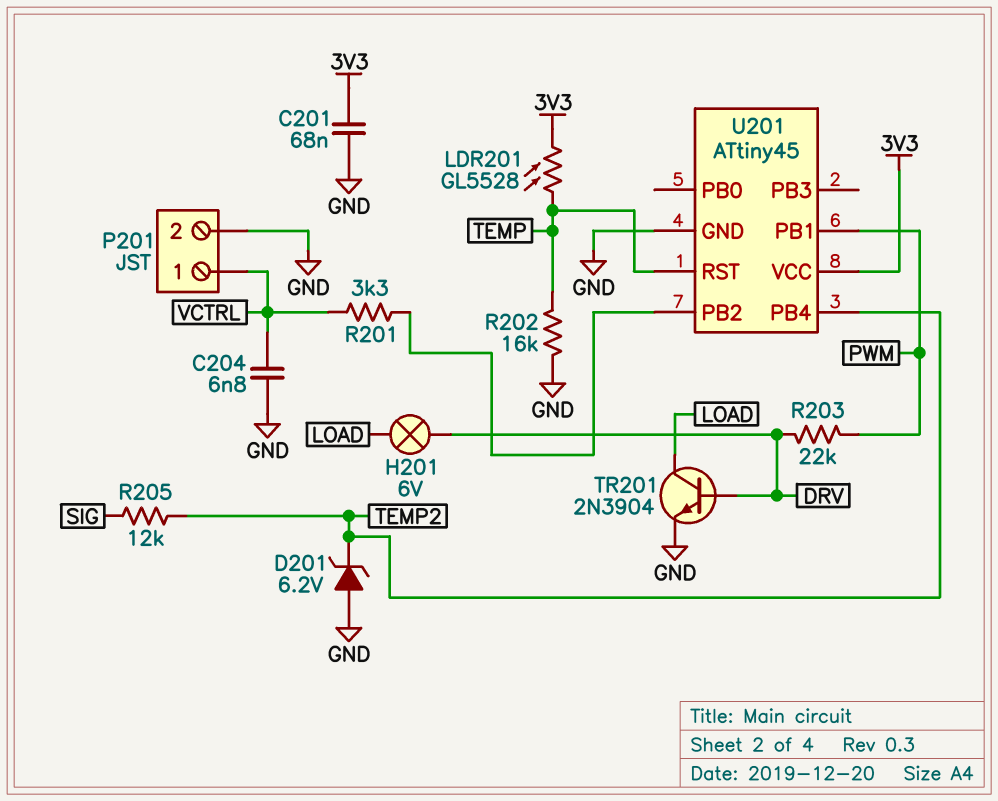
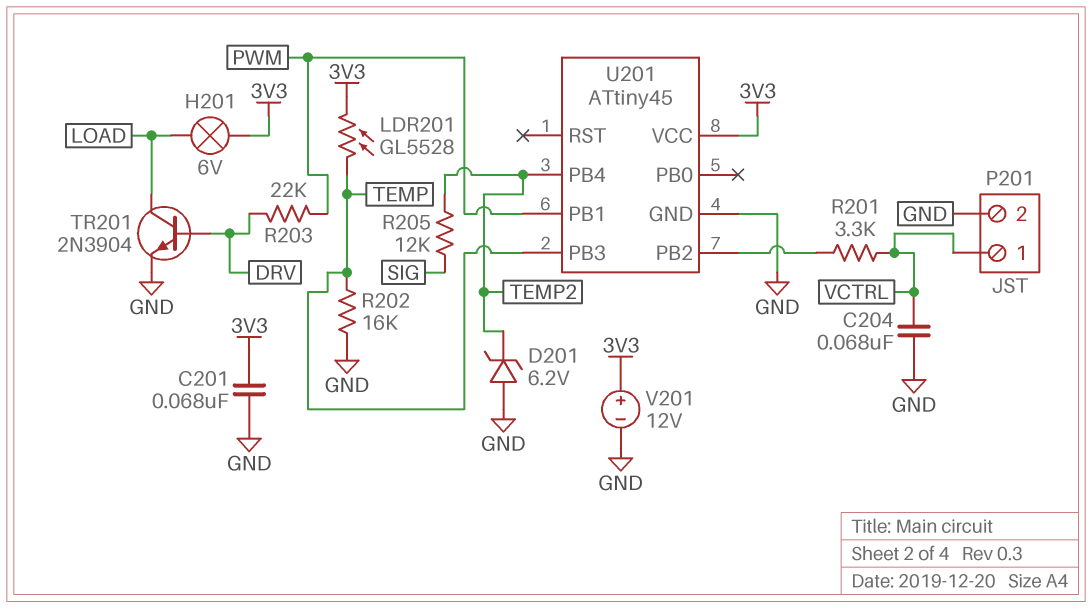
C204: 6.8nF (GND, VCTRL) -> 68nF (GND, VCTRL)
H201: lamp 6V (DRV, LOAD) -> lamp 6V (3V3, LOAD)
U201 pin PB3: none -> TEMP
U201 pin RST: TEMP -> none
V201: none -> 12V (plus 3V3, minus GND)

